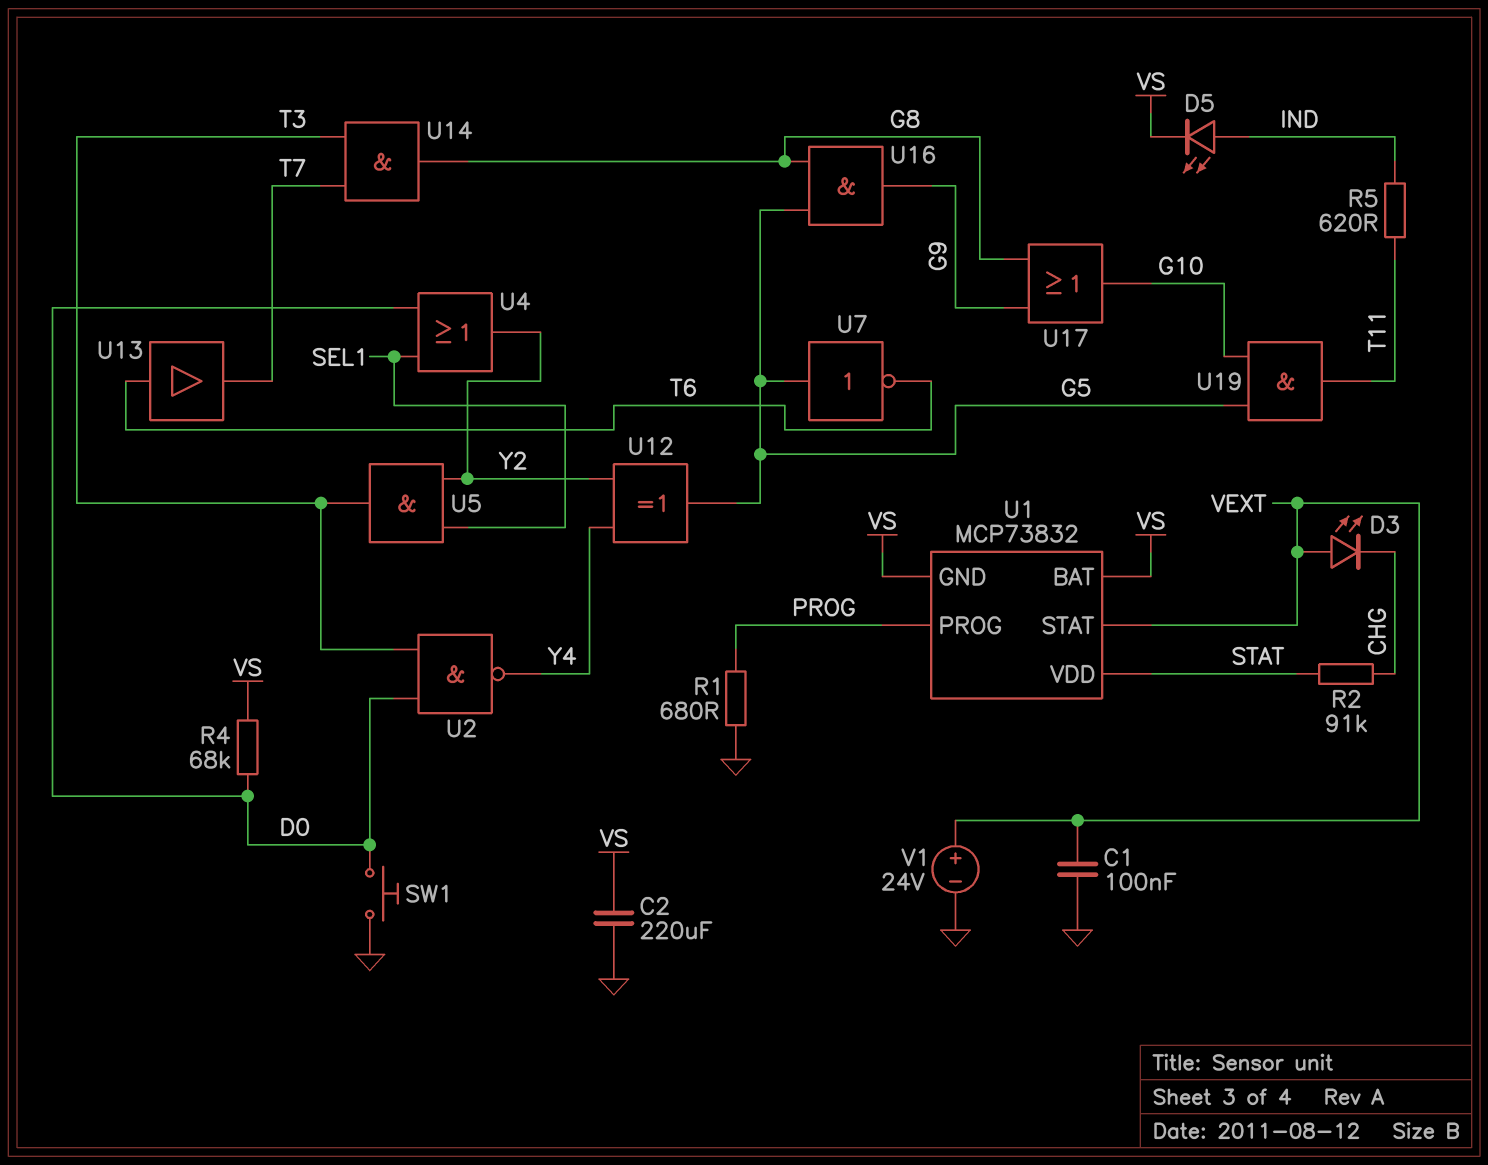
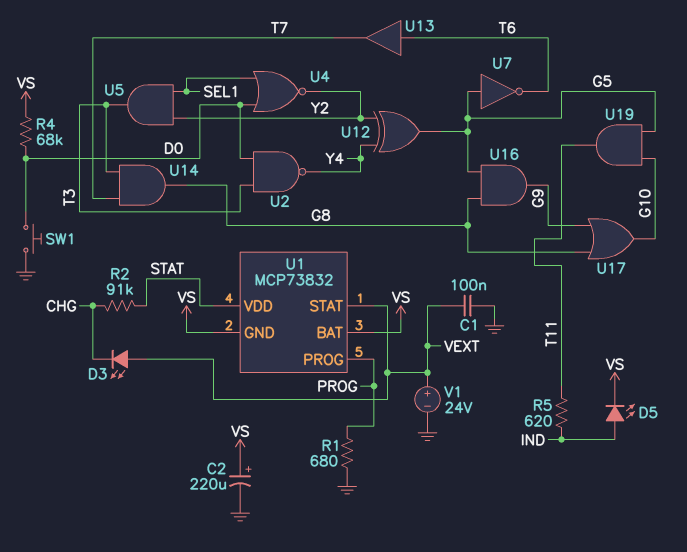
C2: 220uF (GND, VS) -> 220uF (plus VS, minus GND)
U4: OR (in D0, in SEL1, out Y2) -> NOR (in D0, in SEL1, out Y2)

